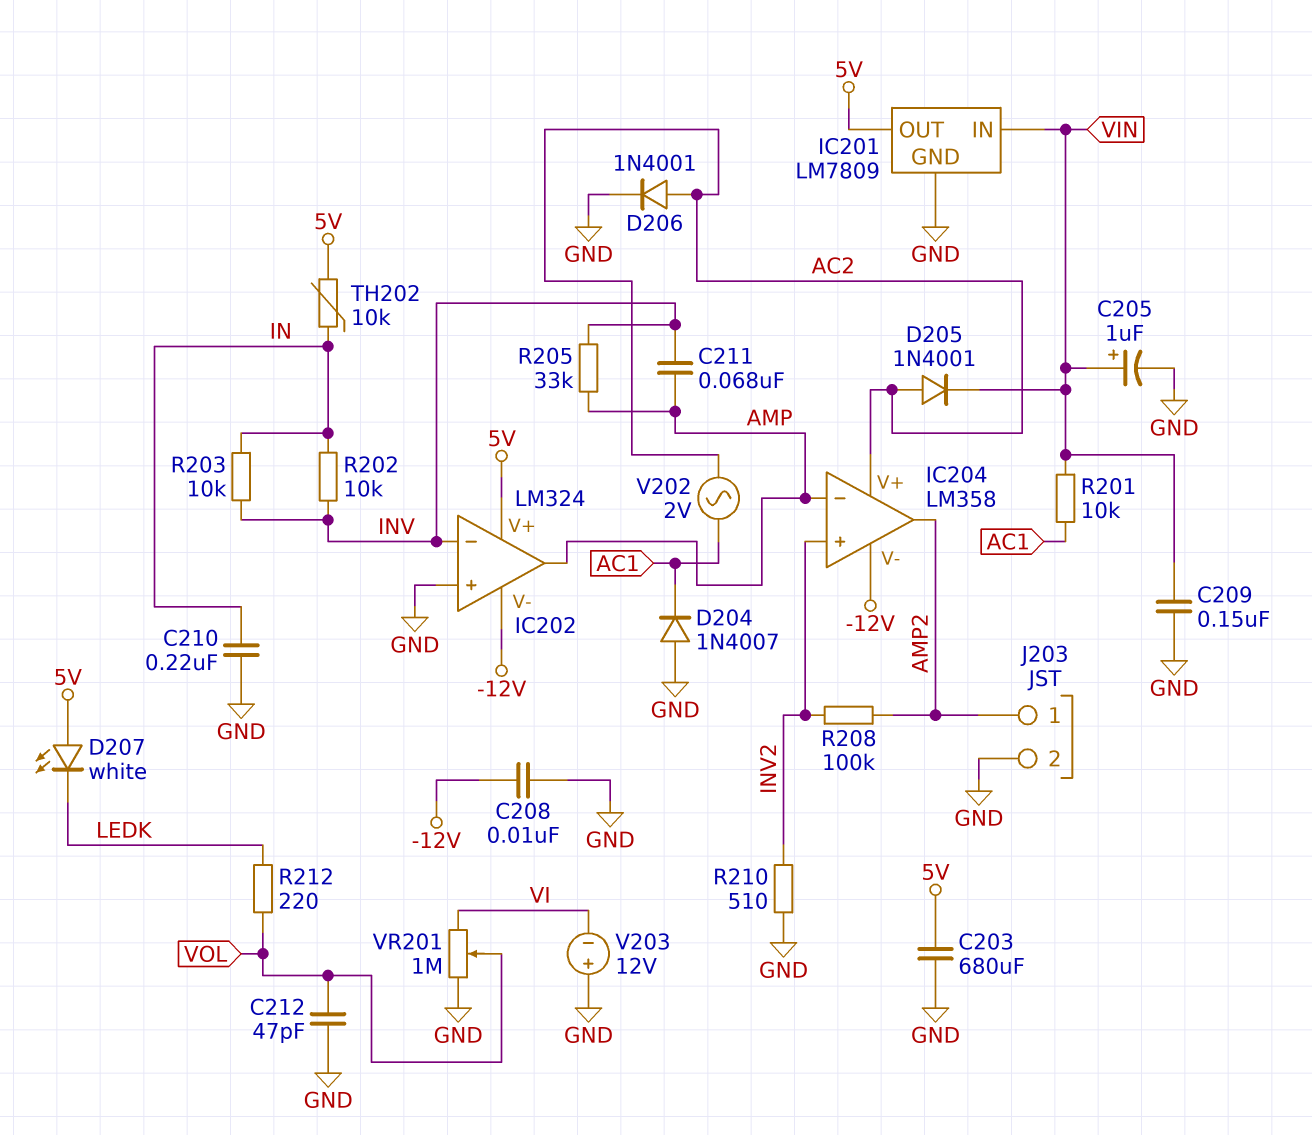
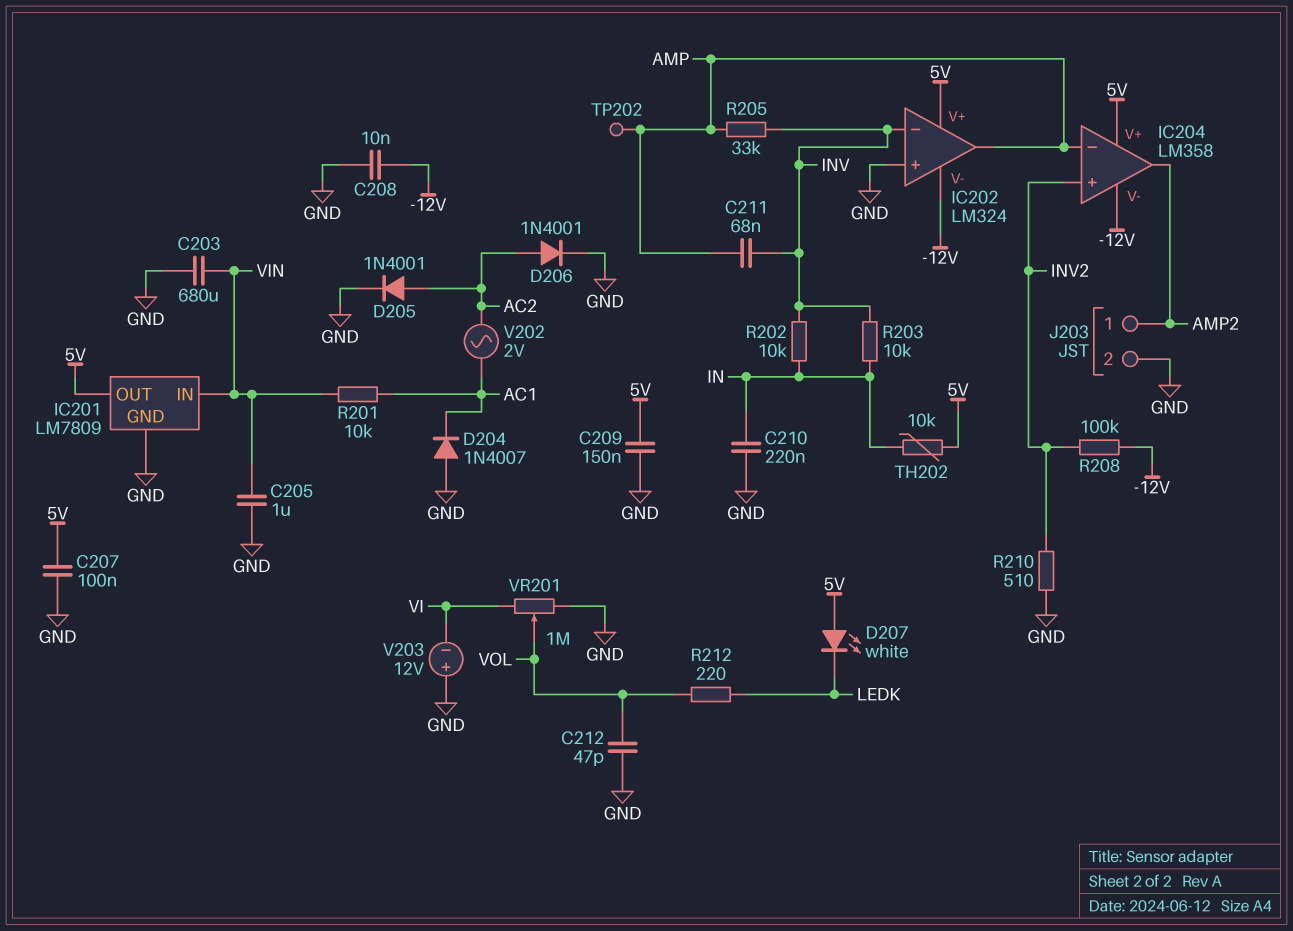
C203: 680uF (5V, GND) -> 680uF (GND, VIN)
C205: 1uF (plus VIN, minus GND) -> 1uF (GND, VIN)
C207: none -> 100nF (5V, GND)
C209: 150nF (GND, VIN) -> 150nF (5V, GND)
D205: diode 1N4001 (A AC2, K VIN) -> diode 1N4001 (A AC2, K GND)
IC204 pin V+: AC2 -> 5V
R208: 100k (AMP2, INV2) -> 100k (-12V, INV2)
TP202: none -> test point (AMP)

